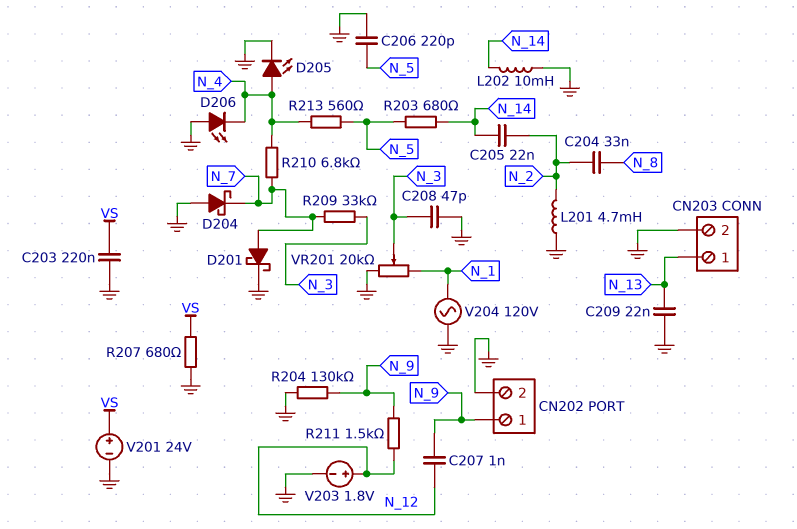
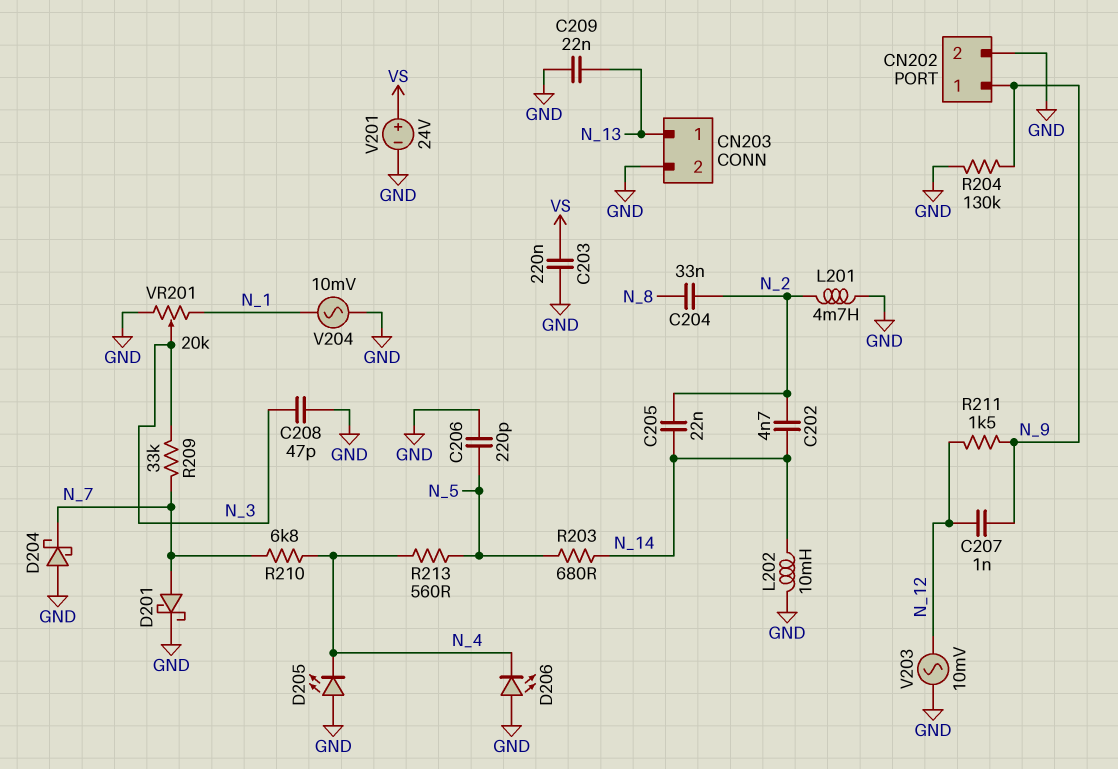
C202: none -> 4.7nF (N_2, N_14)
D205: LED (A N_4, K GND) -> LED (A GND, K N_4)
R207: 680 (GND, VS) -> none
V203: 1.8V (plus N_12, minus GND) -> AC 10mV (GND, N_12)
V204: AC 120V (GND, N_1) -> AC 10mV (GND, N_1)

